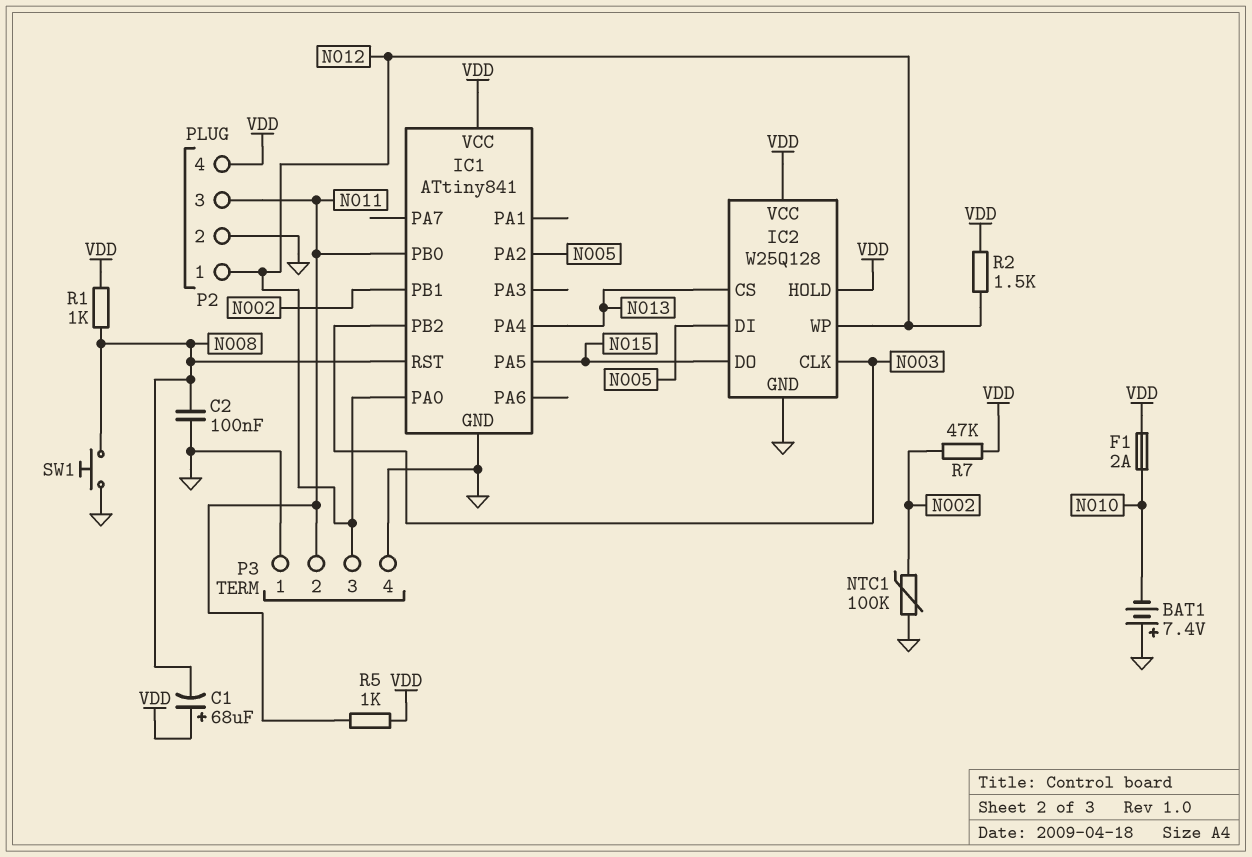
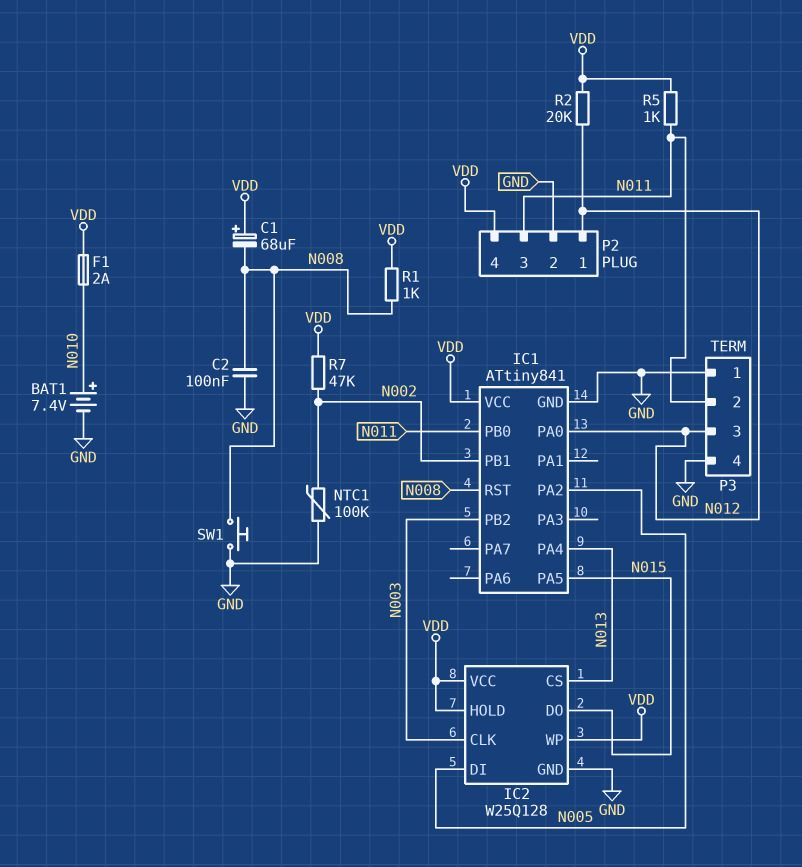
BAT1: 7.4V (plus GND, minus N010) -> 7.4V (plus N010, minus GND)
IC2 pin WP: N012 -> VDD
R2: 1.5k (N012, VDD) -> 20k (N012, VDD)

